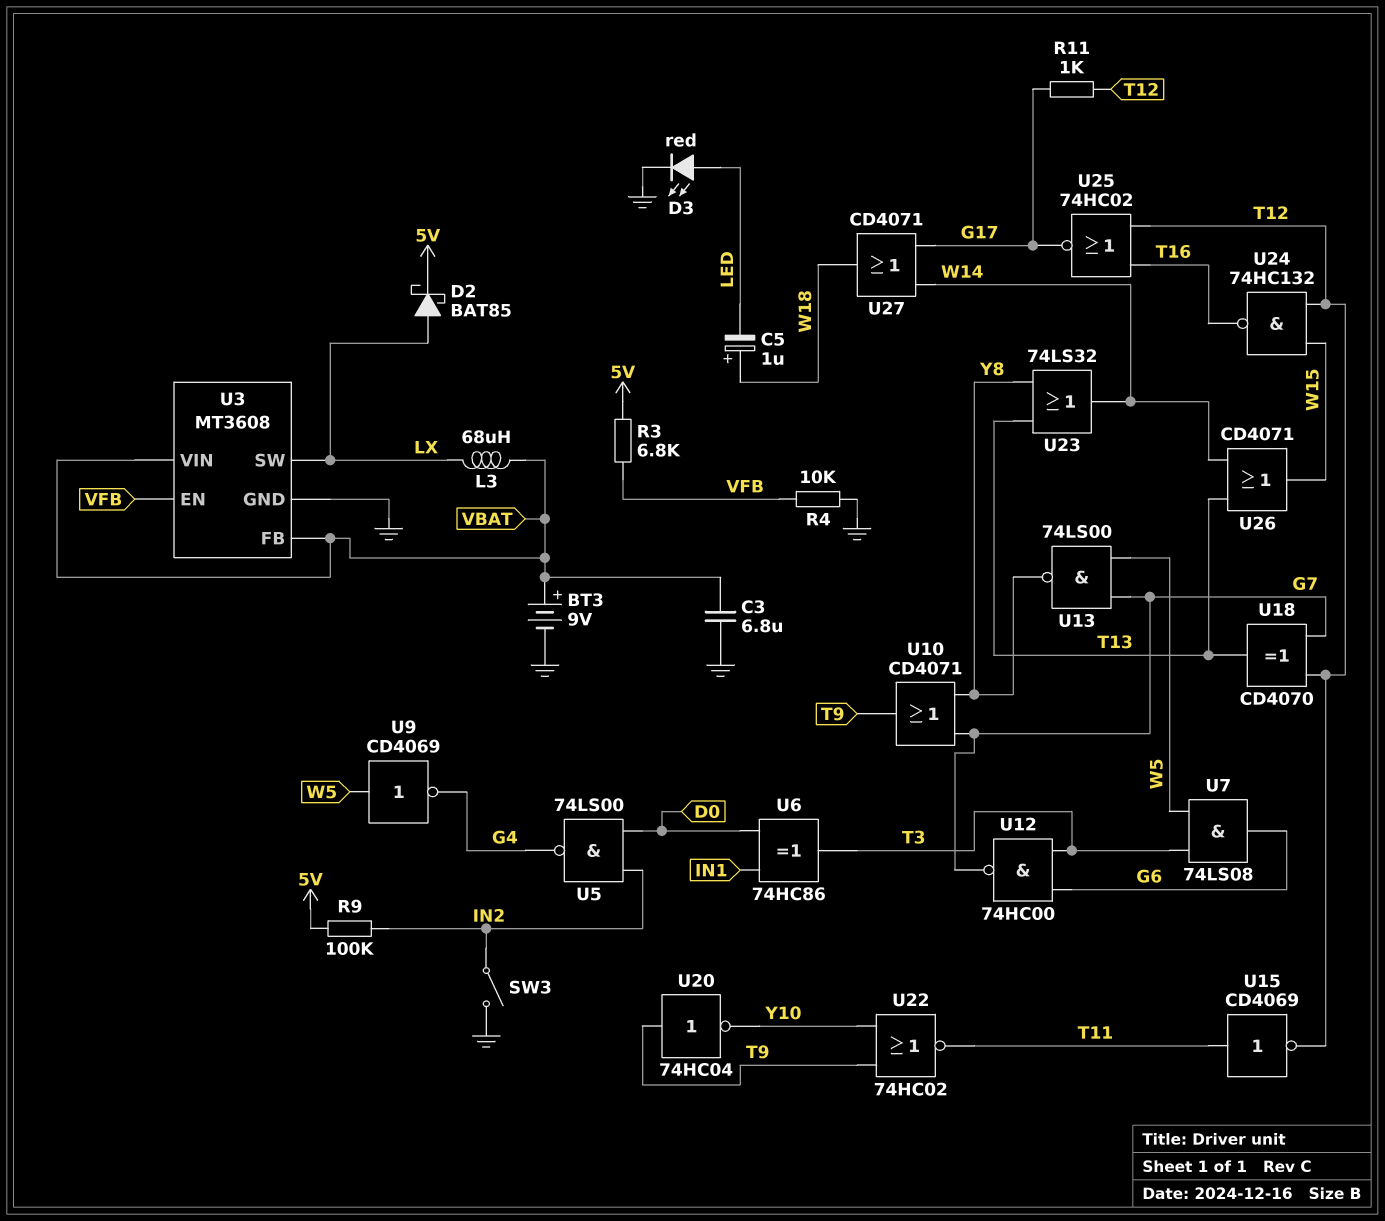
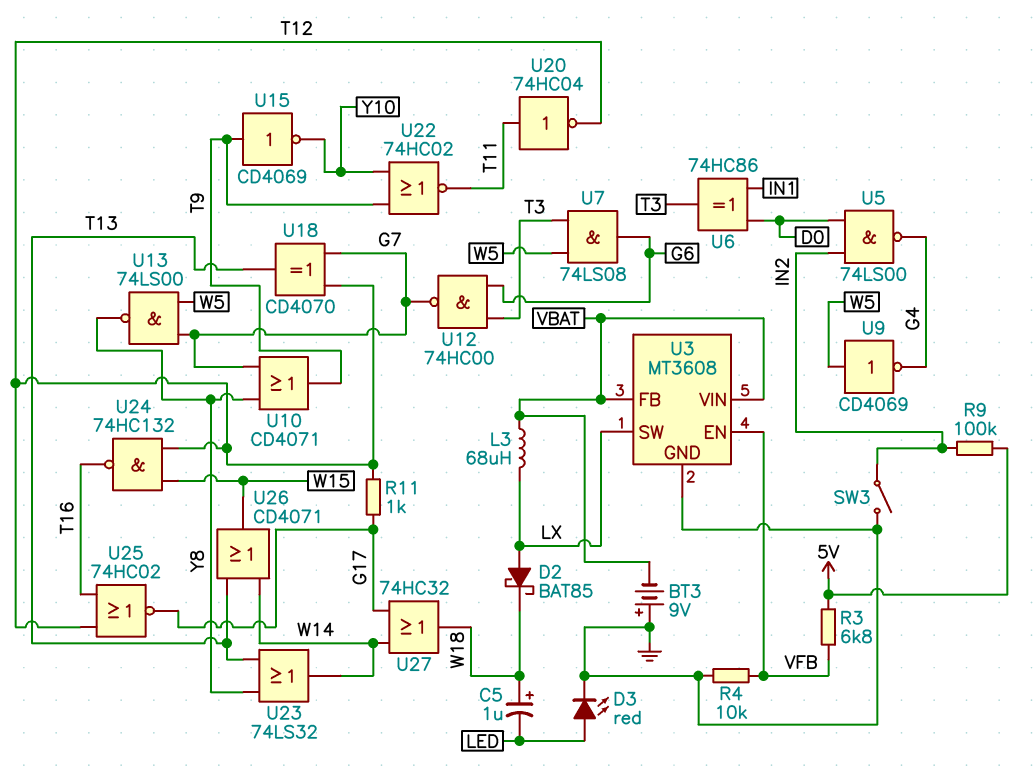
BT3: 9V (plus VBAT, minus GND) -> 9V (plus GND, minus VBAT)
C3: 6.8uF (GND, VBAT) -> none
D2: schottky BAT85 (A LX, K 5V) -> schottky BAT85 (A LX, K W18)
U15: NOT CD4069 (in T11, out T12) -> NOT CD4069 (in T9, out Y10)
U20: NOT 74HC04 (in T9, out Y10) -> NOT 74HC04 (in T11, out T12)
U27: OR CD4071 (in G17, in W14, out W18) -> OR 74HC32 (in G17, in W14, out W18)

